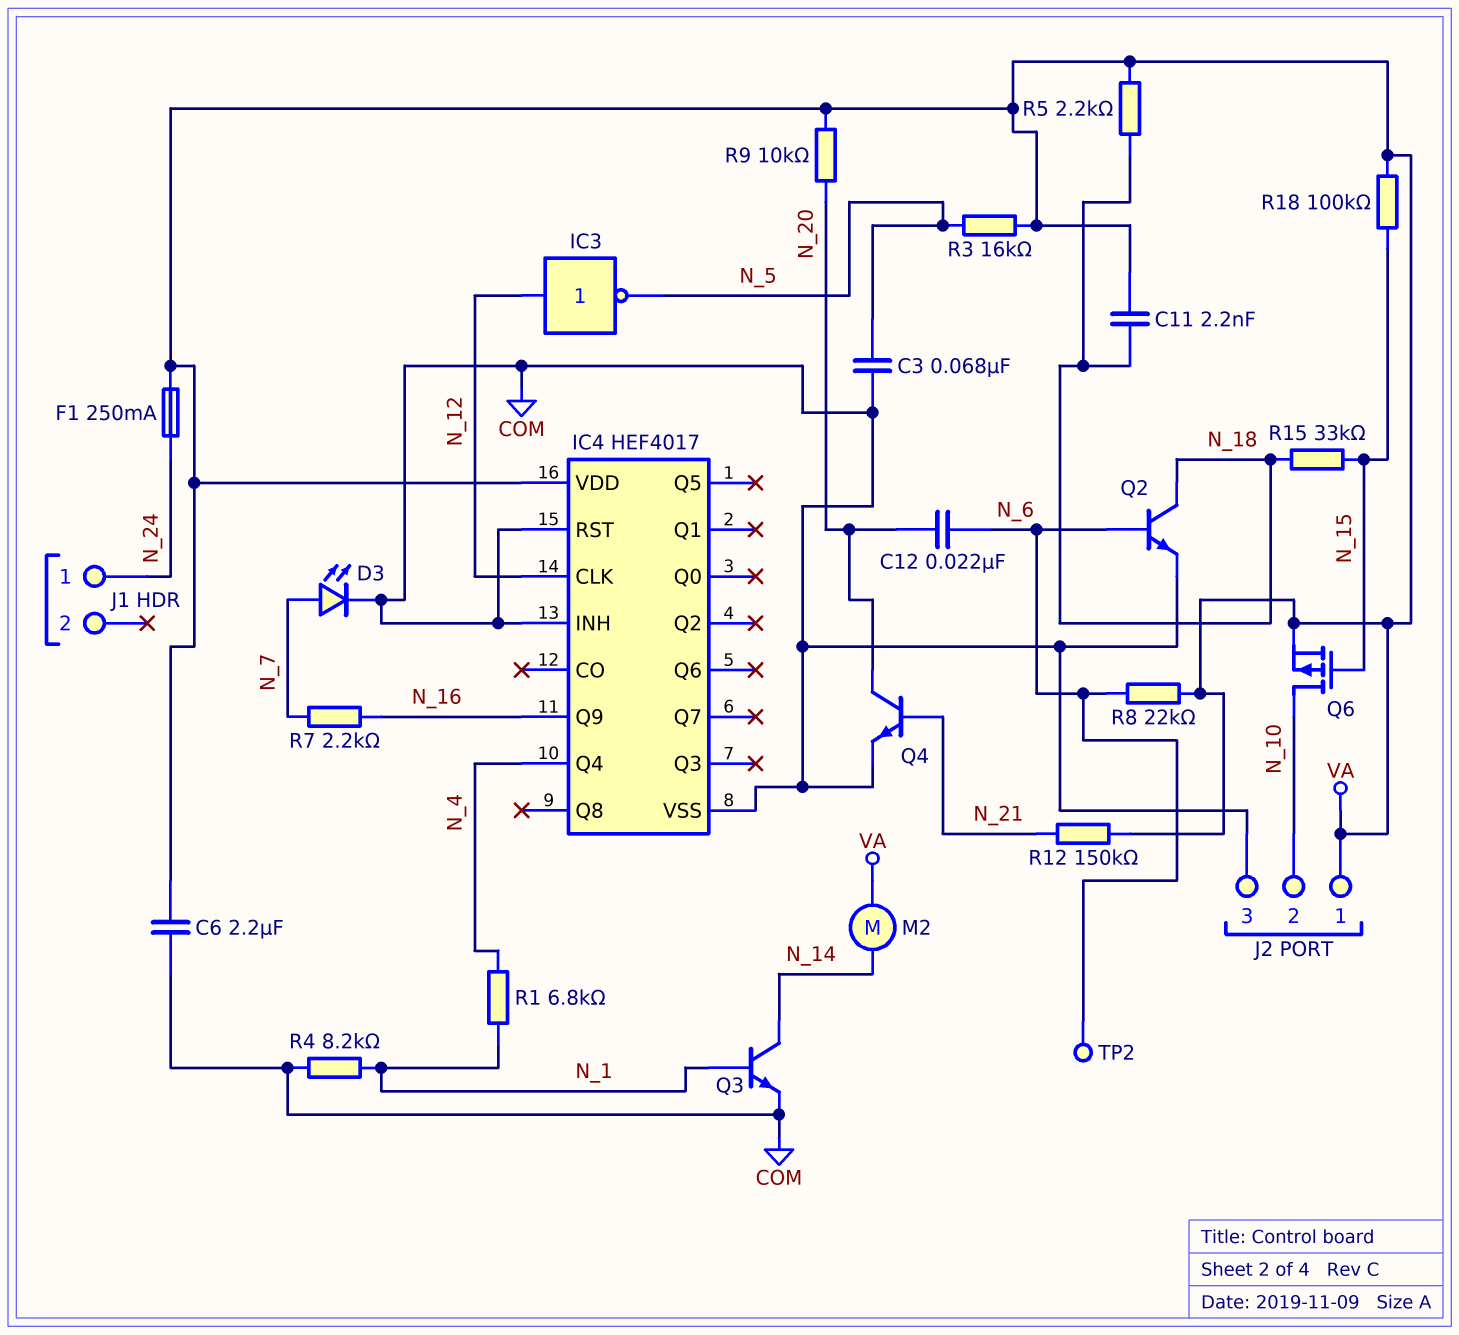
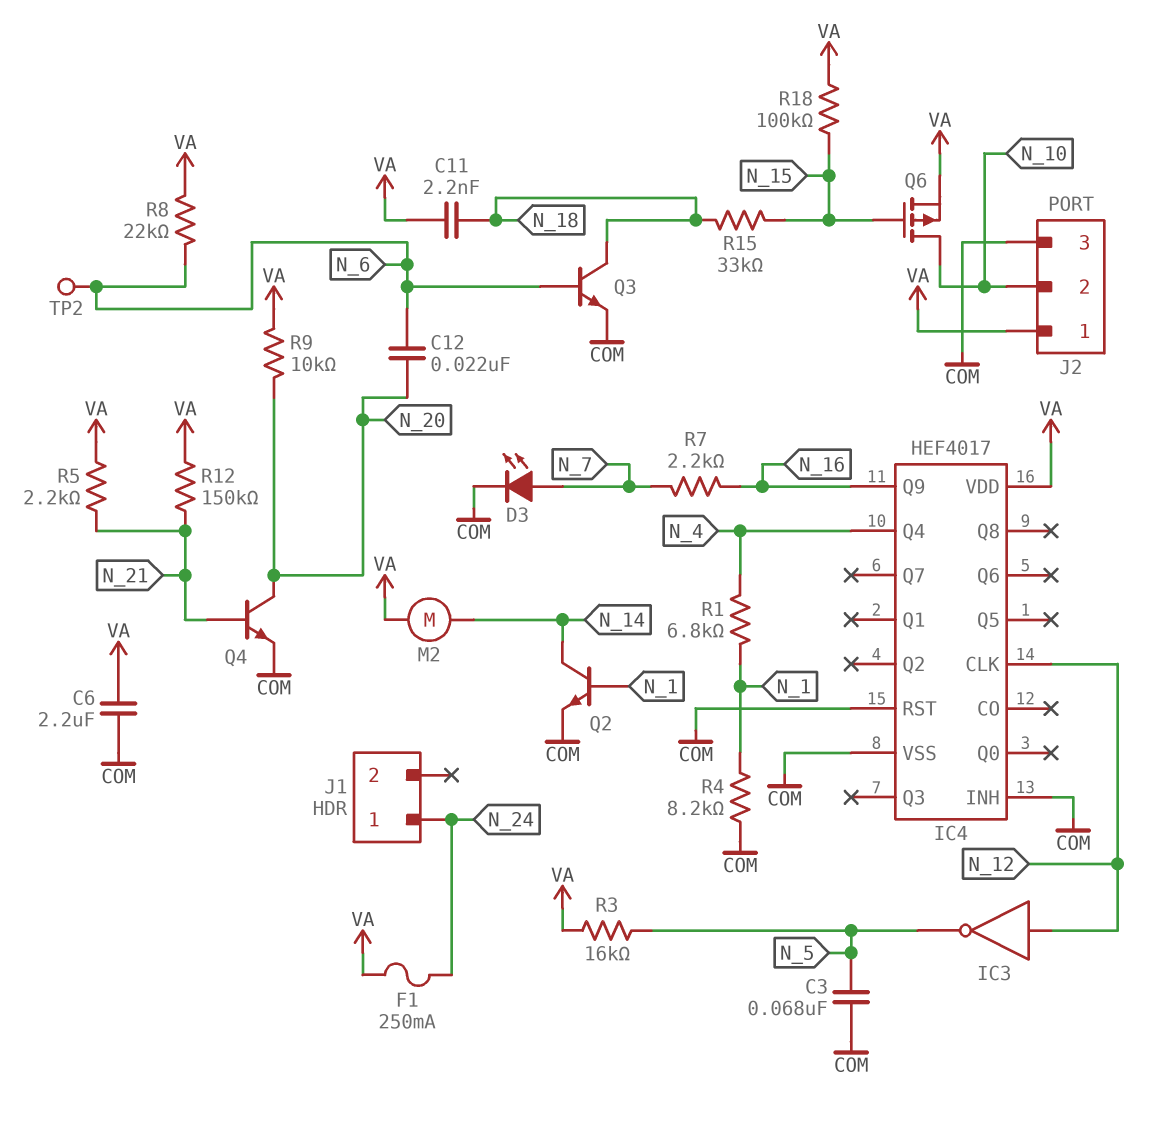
Q2: NPN (B N_6, C N_18, E COM) -> NPN (B N_1, C N_14, E COM)
Q3: NPN (B N_1, C N_14, E COM) -> NPN (B N_6, C N_18, E COM)
R5: 2.2k (N_18, VA) -> 2.2k (N_21, VA)

